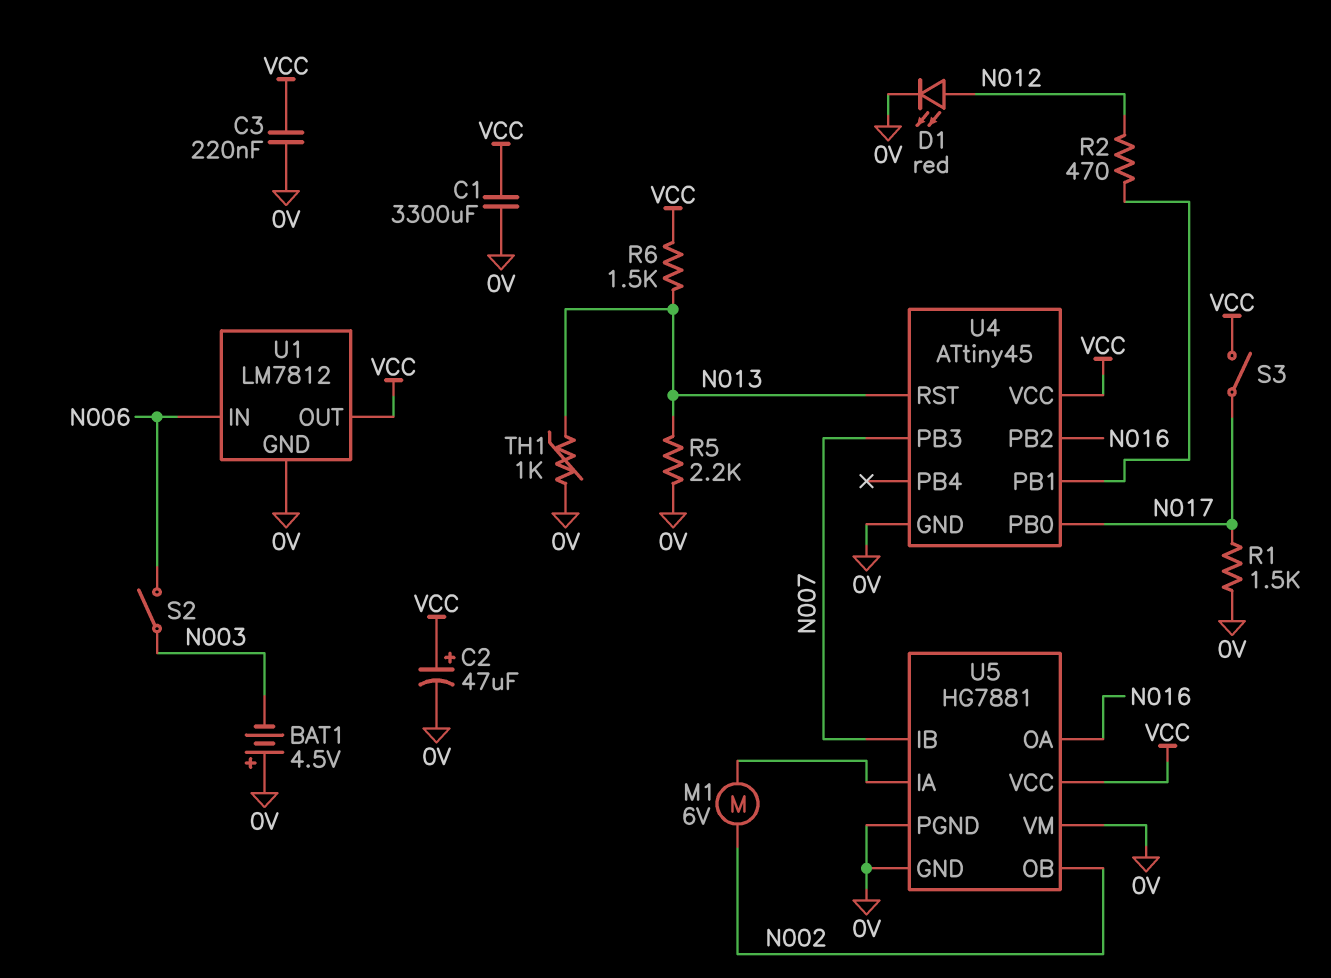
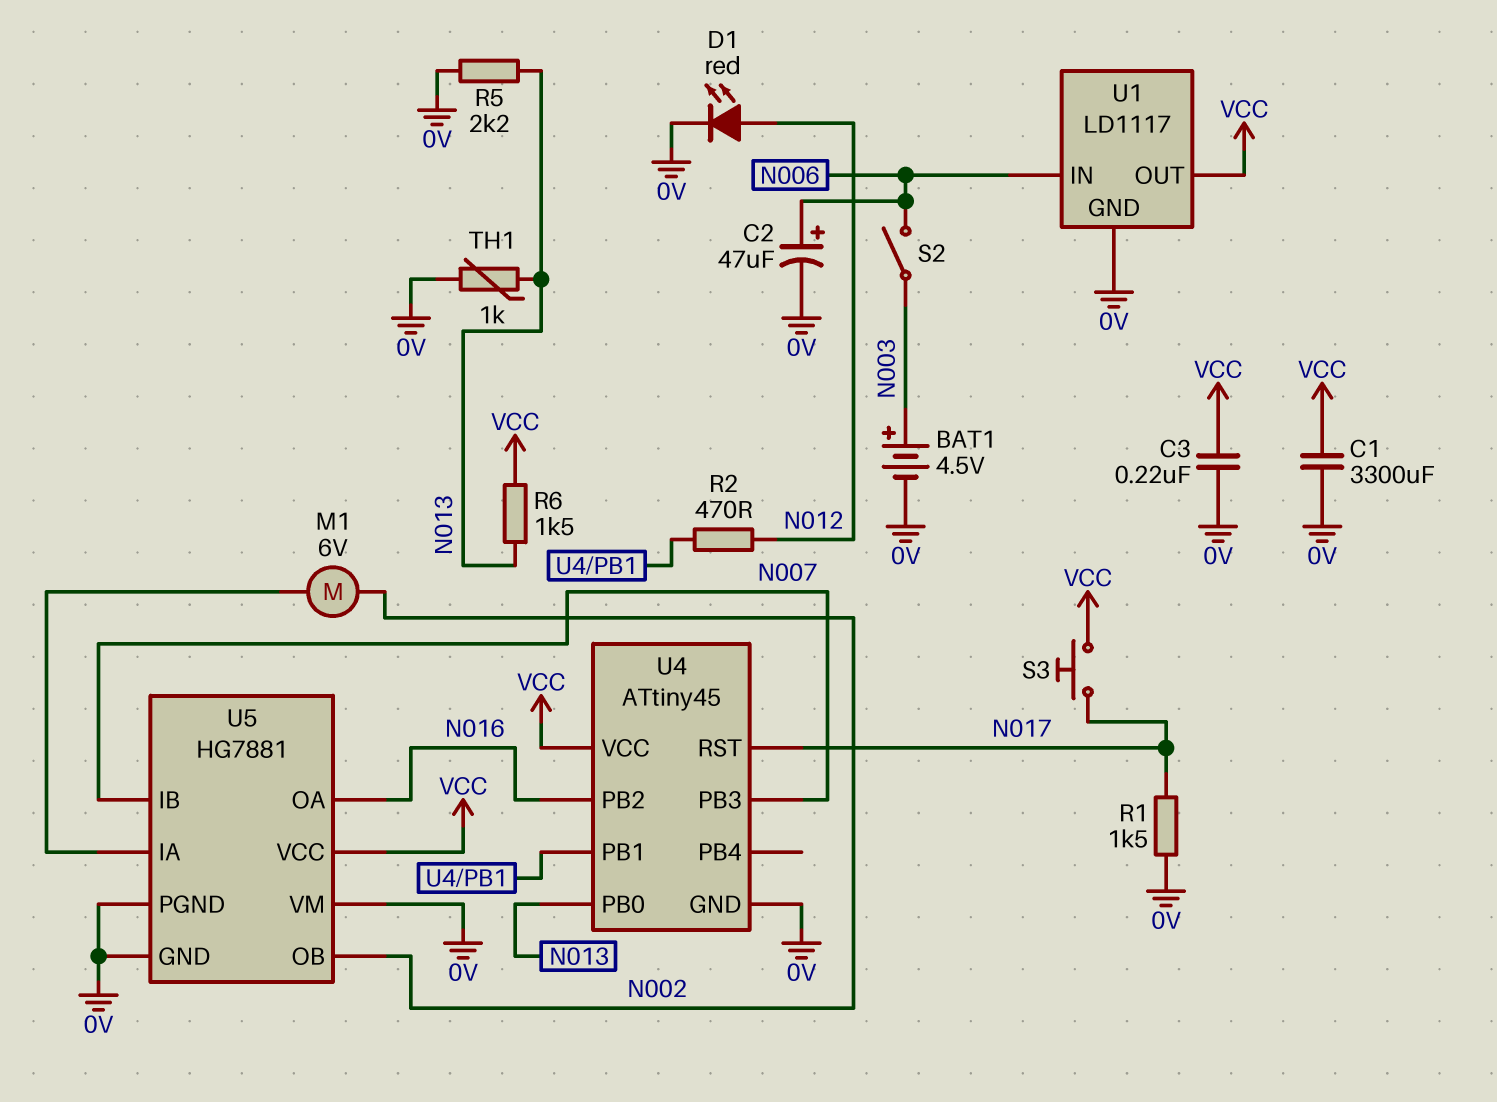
BAT1: 4.5V (plus 0V, minus N003) -> 4.5V (plus N003, minus 0V)
C2: 47uF (plus VCC, minus 0V) -> 47uF (plus N006, minus 0V)
S3: switch (N017, VCC) -> button (N017, VCC)
U1: LM7812 -> LD1117
U4 pin PB0: N017 -> N013
U4 pin RST: N013 -> N017

